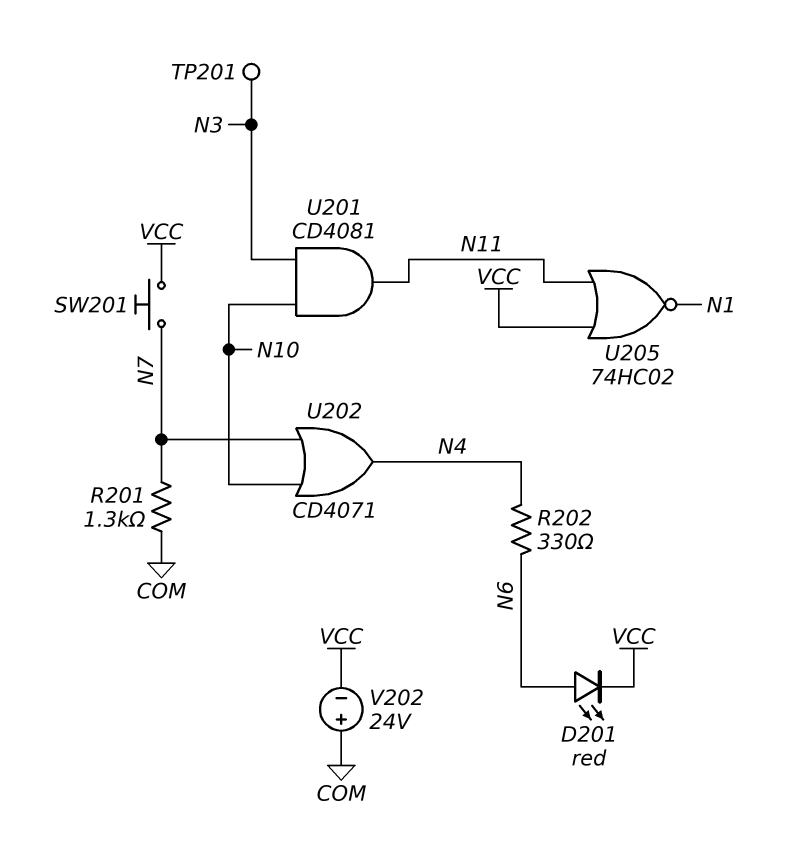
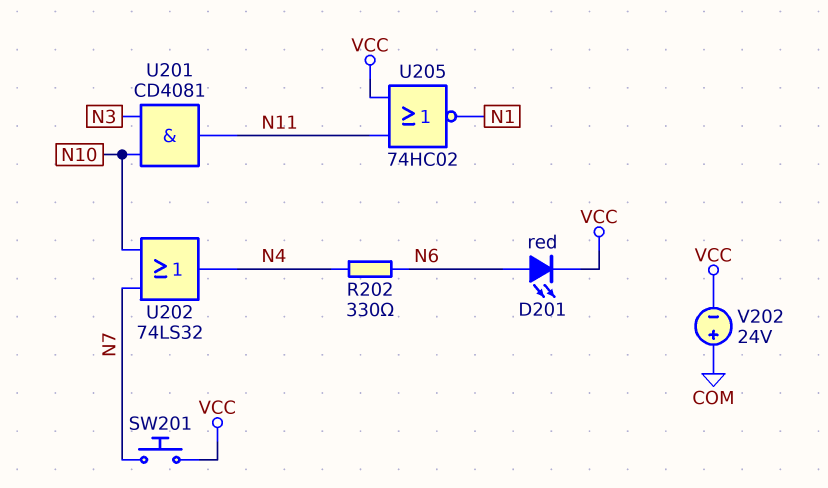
R201: 1.3k (COM, N7) -> none
TP201: test point (N3) -> none
U202: OR CD4071 (in N7, in N10, out N4) -> OR 74LS32 (in N7, in N10, out N4)

